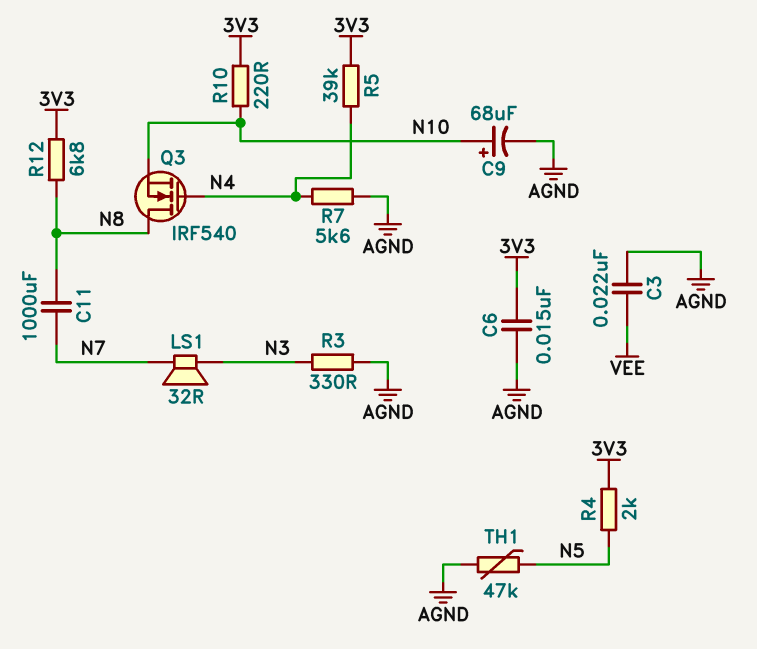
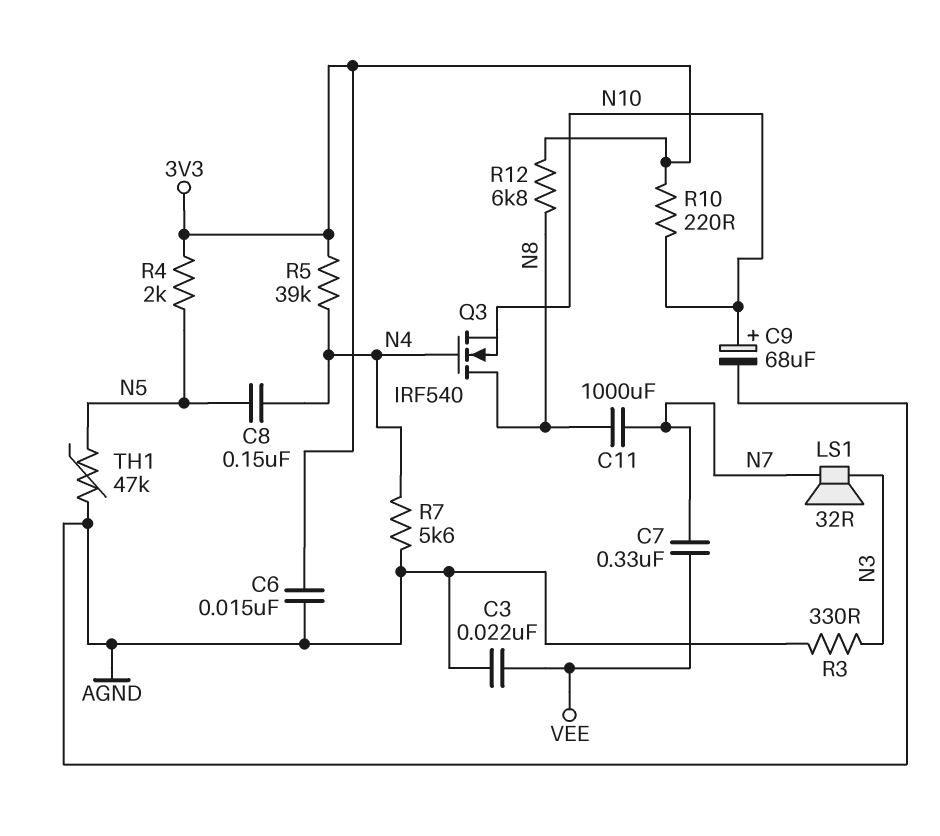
C7: none -> 330nF (N7, VEE)
C8: none -> 150nF (N4, N5)

